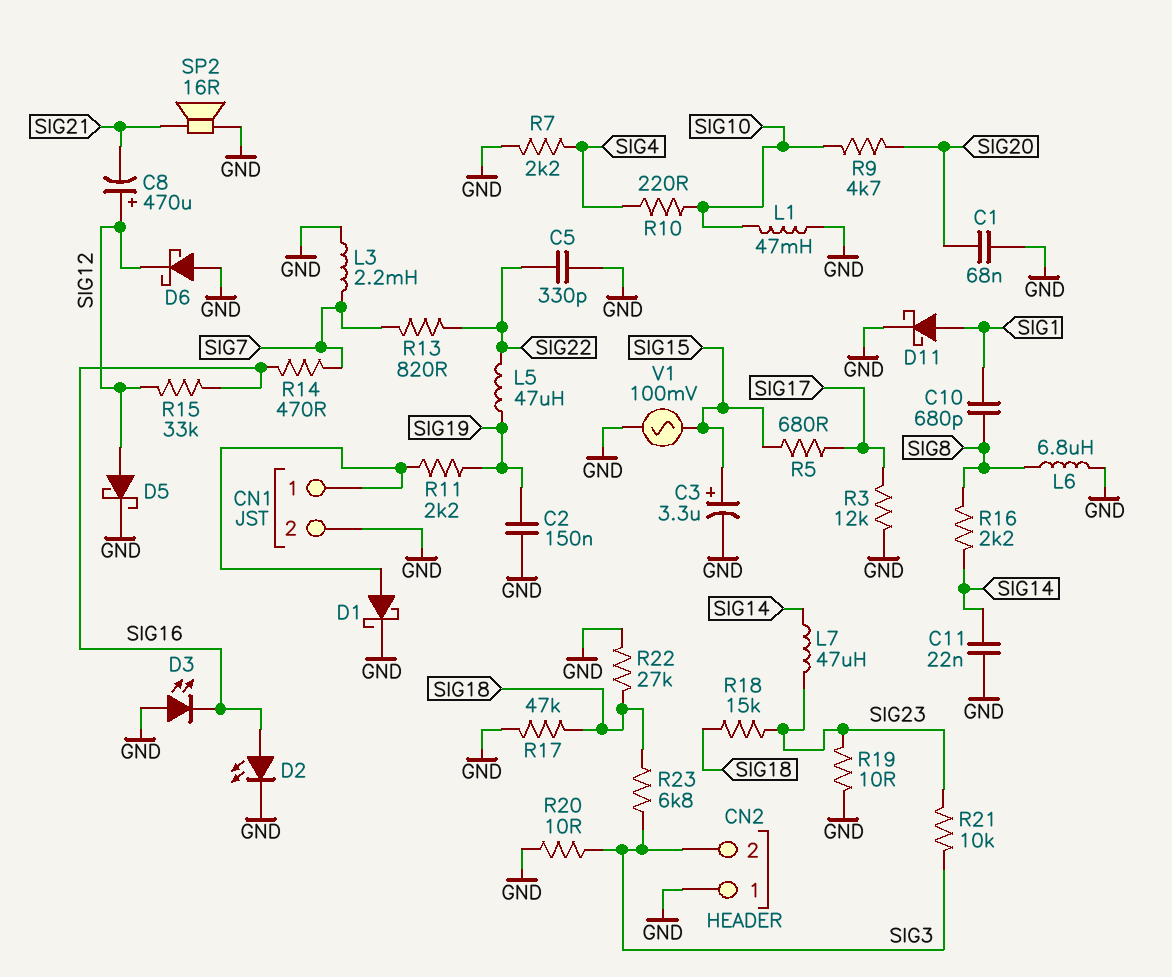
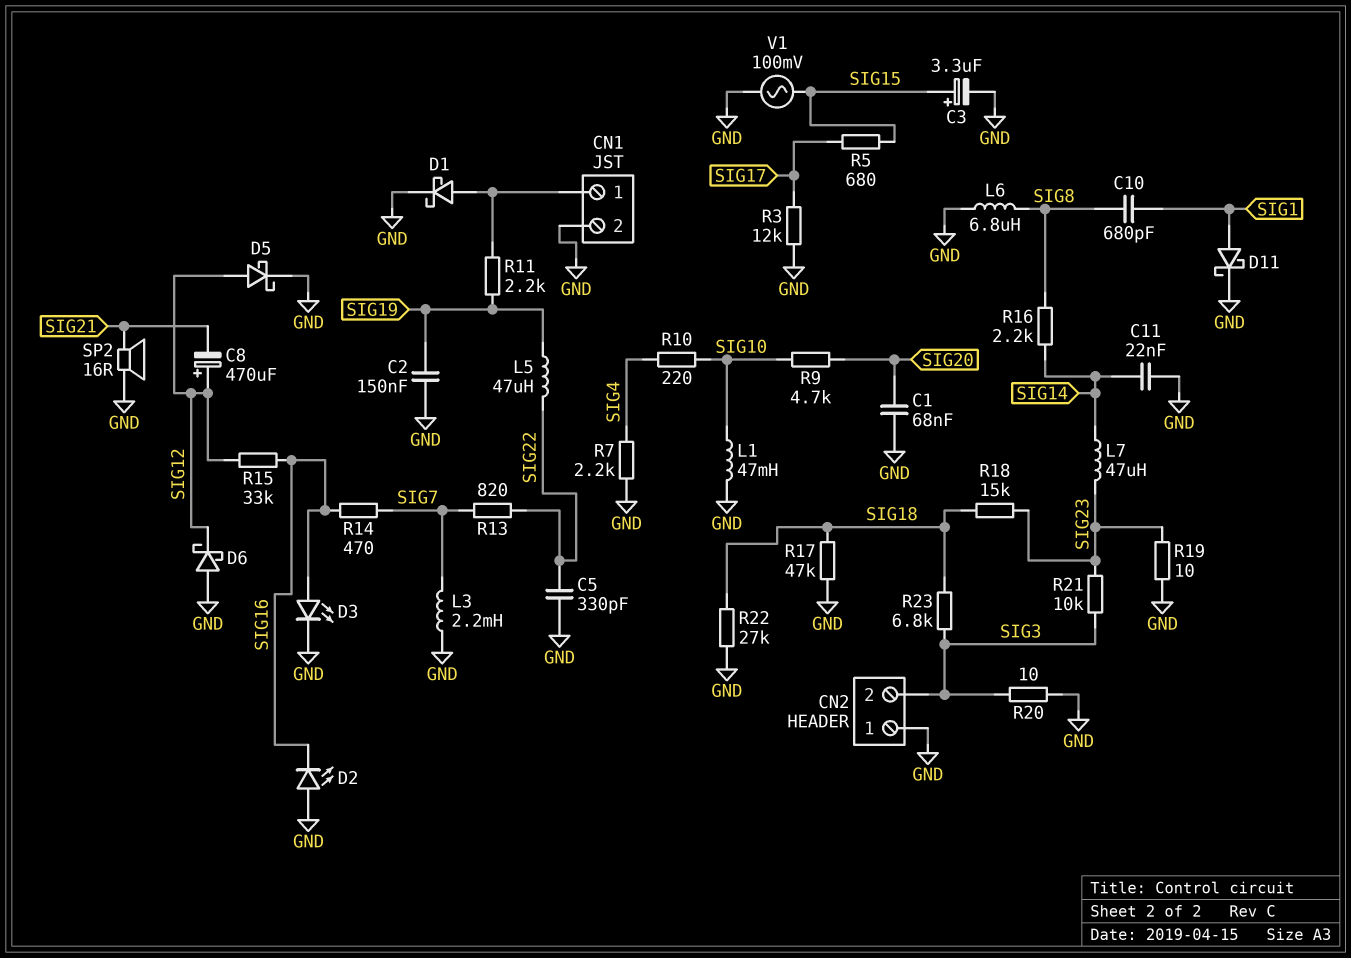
D2: LED (A SIG16, K GND) -> LED (A GND, K SIG16)
D3: LED (A GND, K SIG16) -> LED (A SIG16, K GND)

